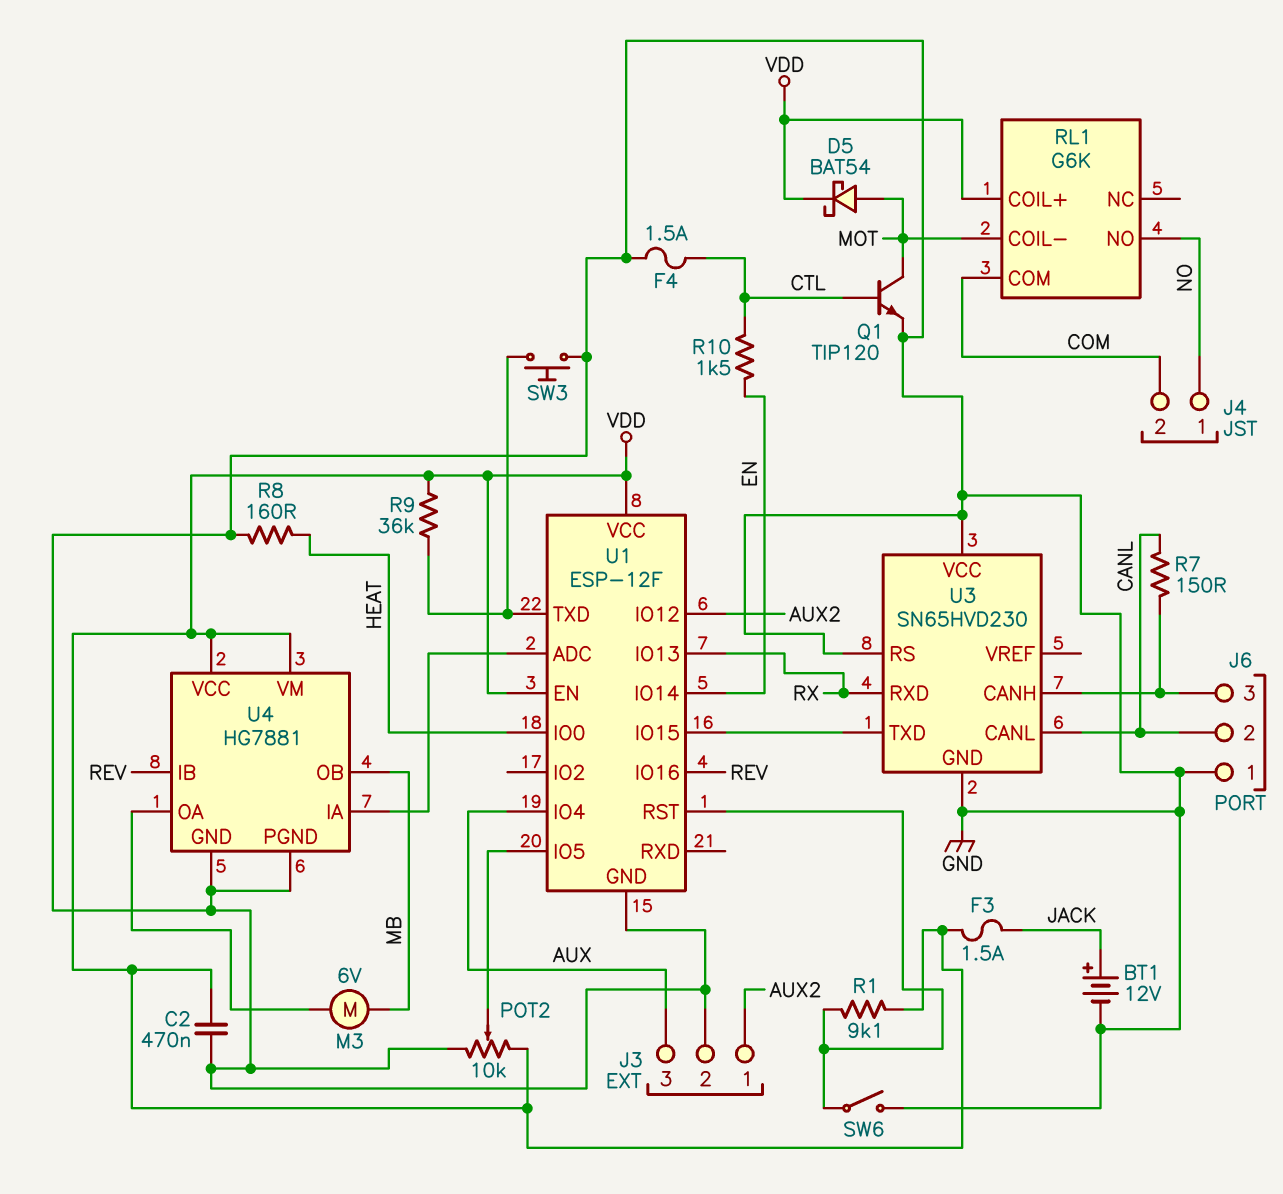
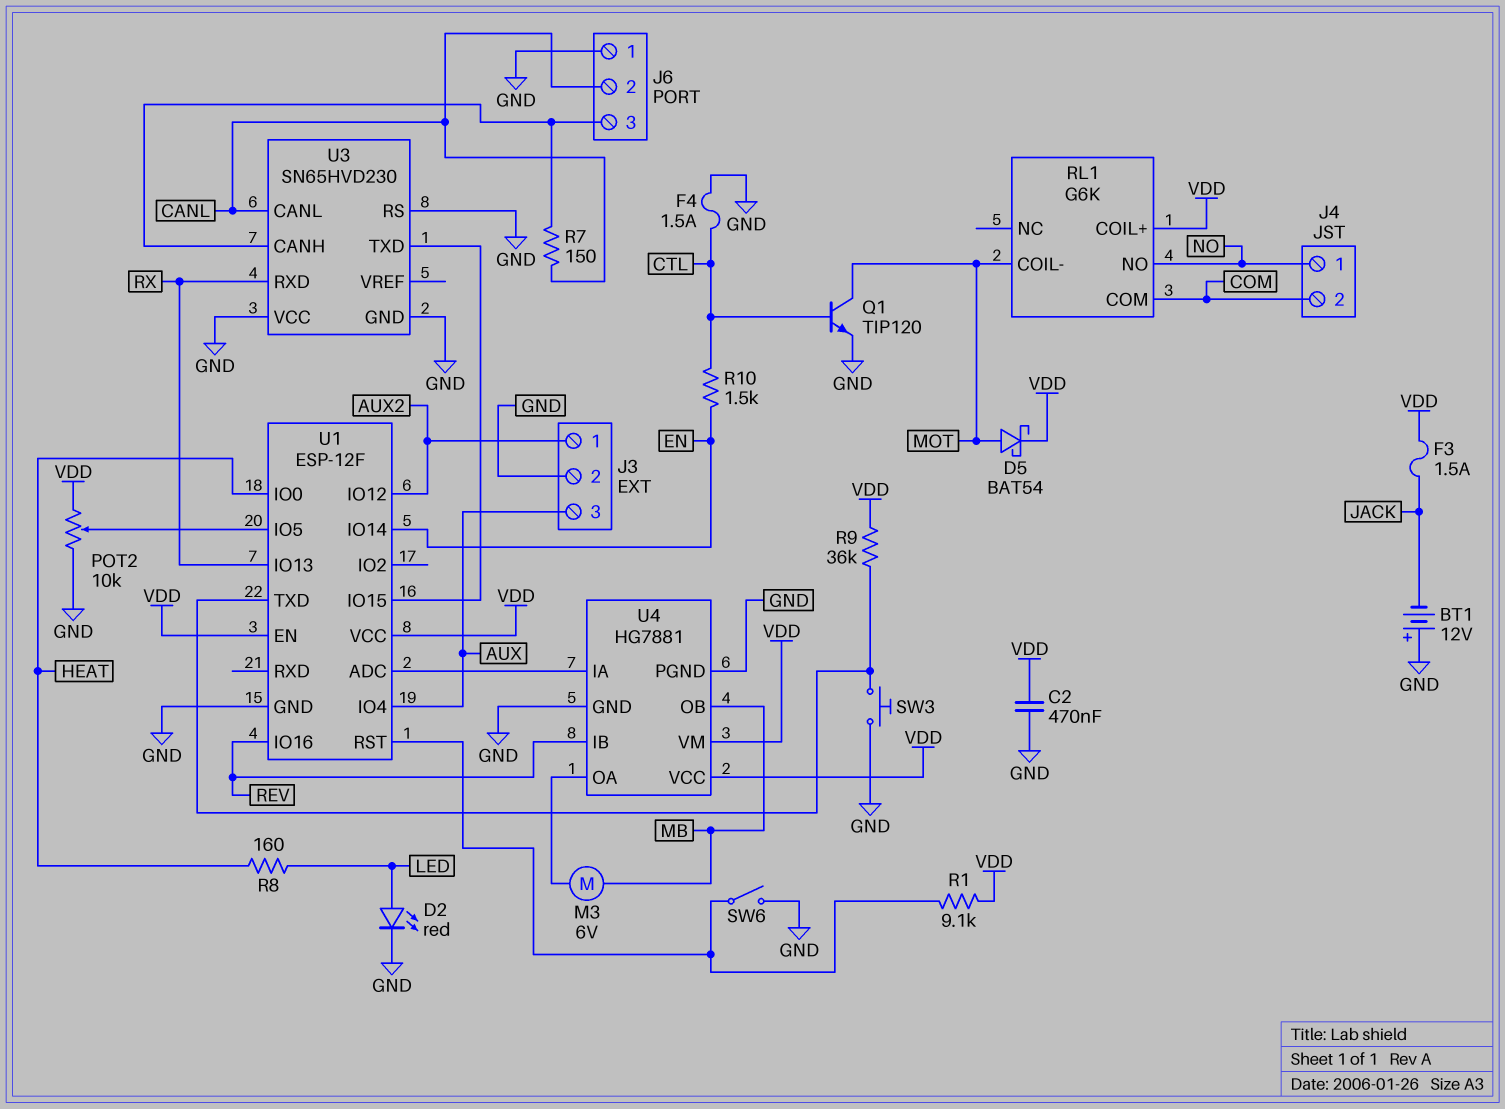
BT1: 12V (plus JACK, minus GND) -> 12V (plus GND, minus JACK)
D2: none -> LED red (A LED, K GND)
R8: 160 (GND, HEAT) -> 160 (HEAT, LED)

